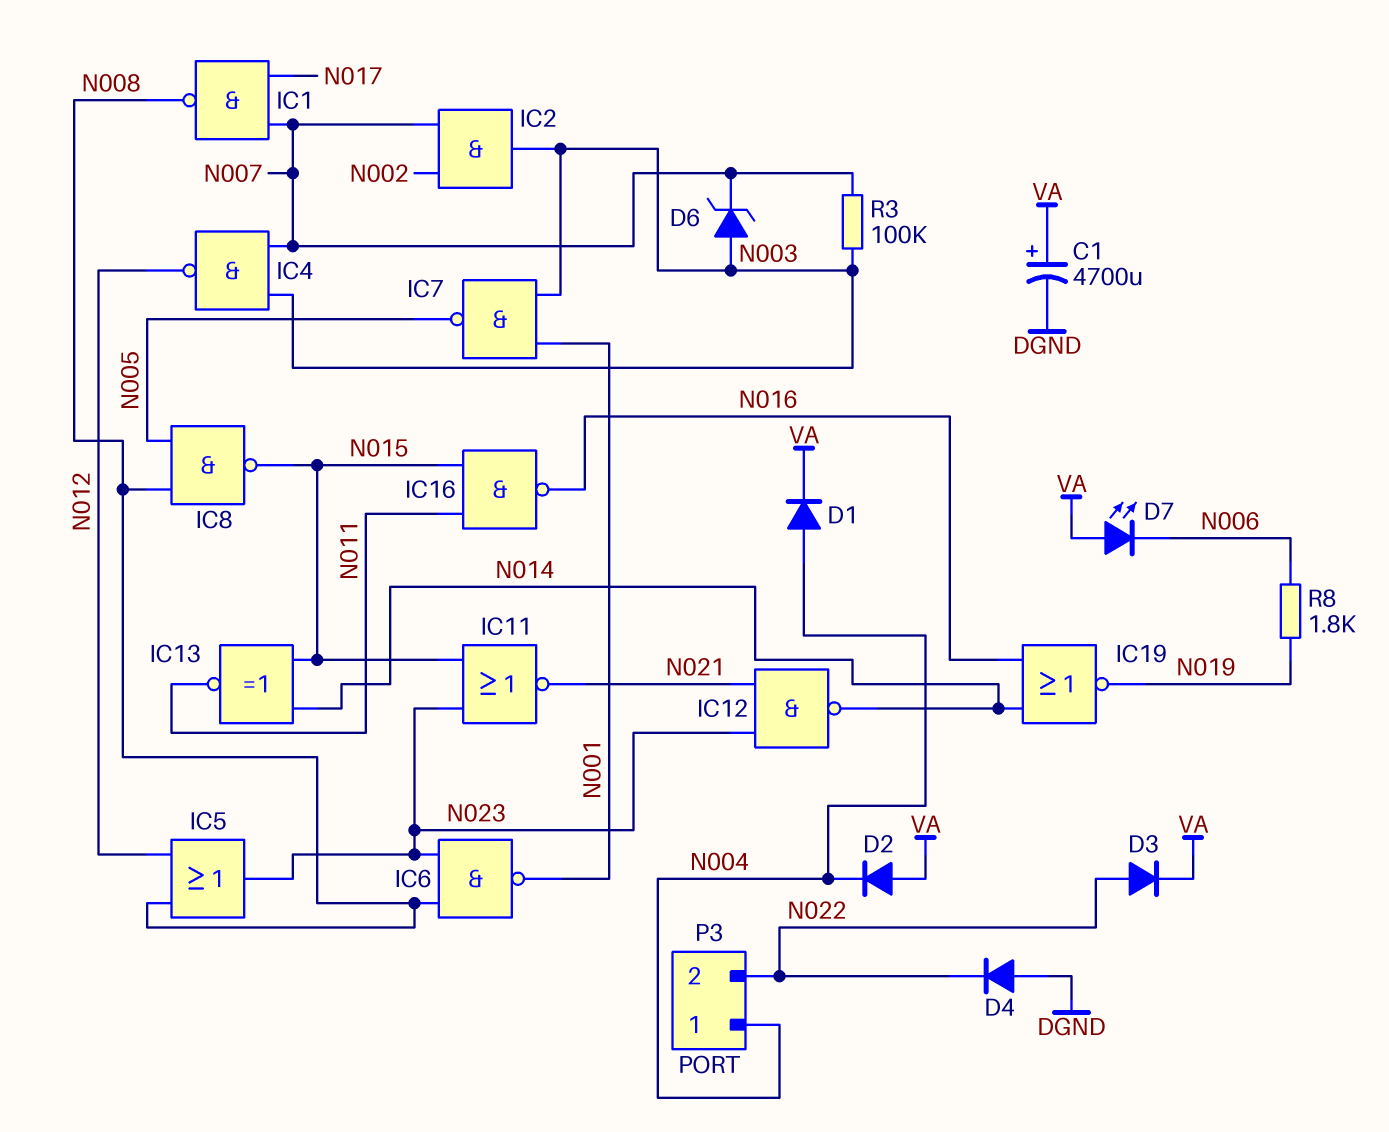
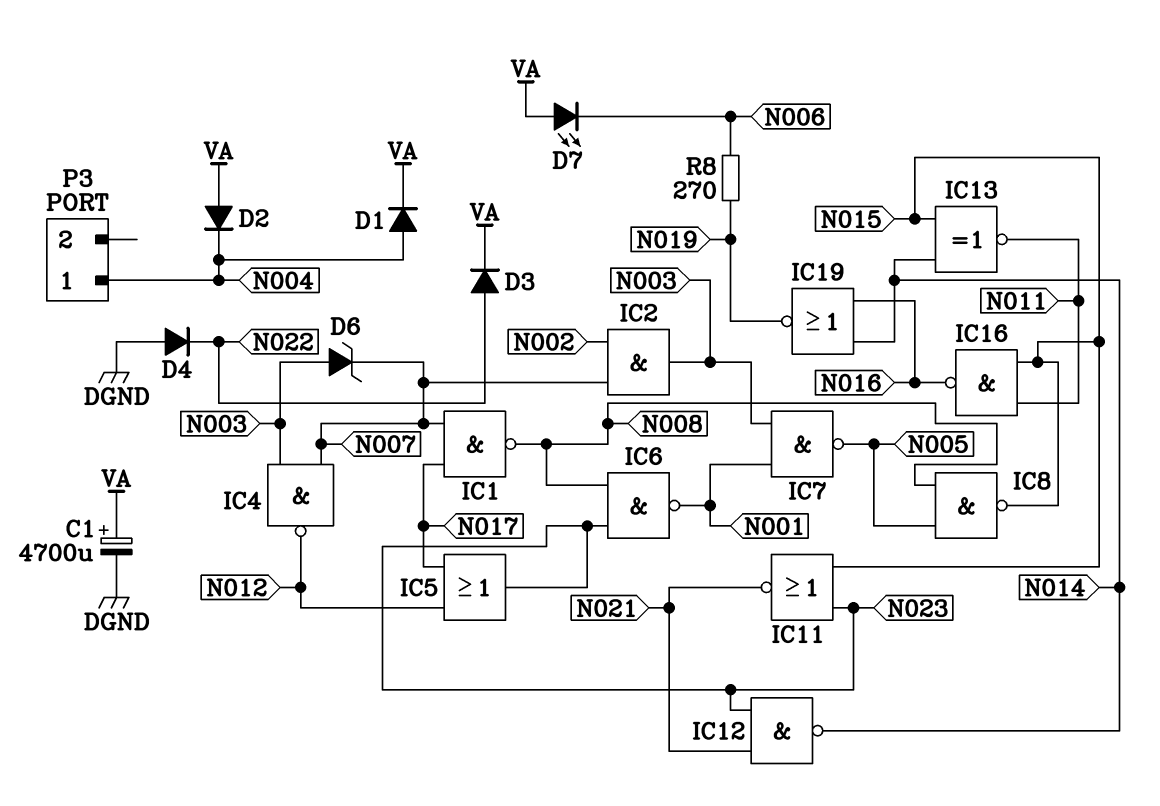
IC5: OR (in N008, in N012, out N023) -> OR (in N012, in N017, out N023)
P3 pin 2: N022 -> none
R3: 100k (N003, N007) -> none
R8: 1.8k (N006, N019) -> 270 (N006, N019)

